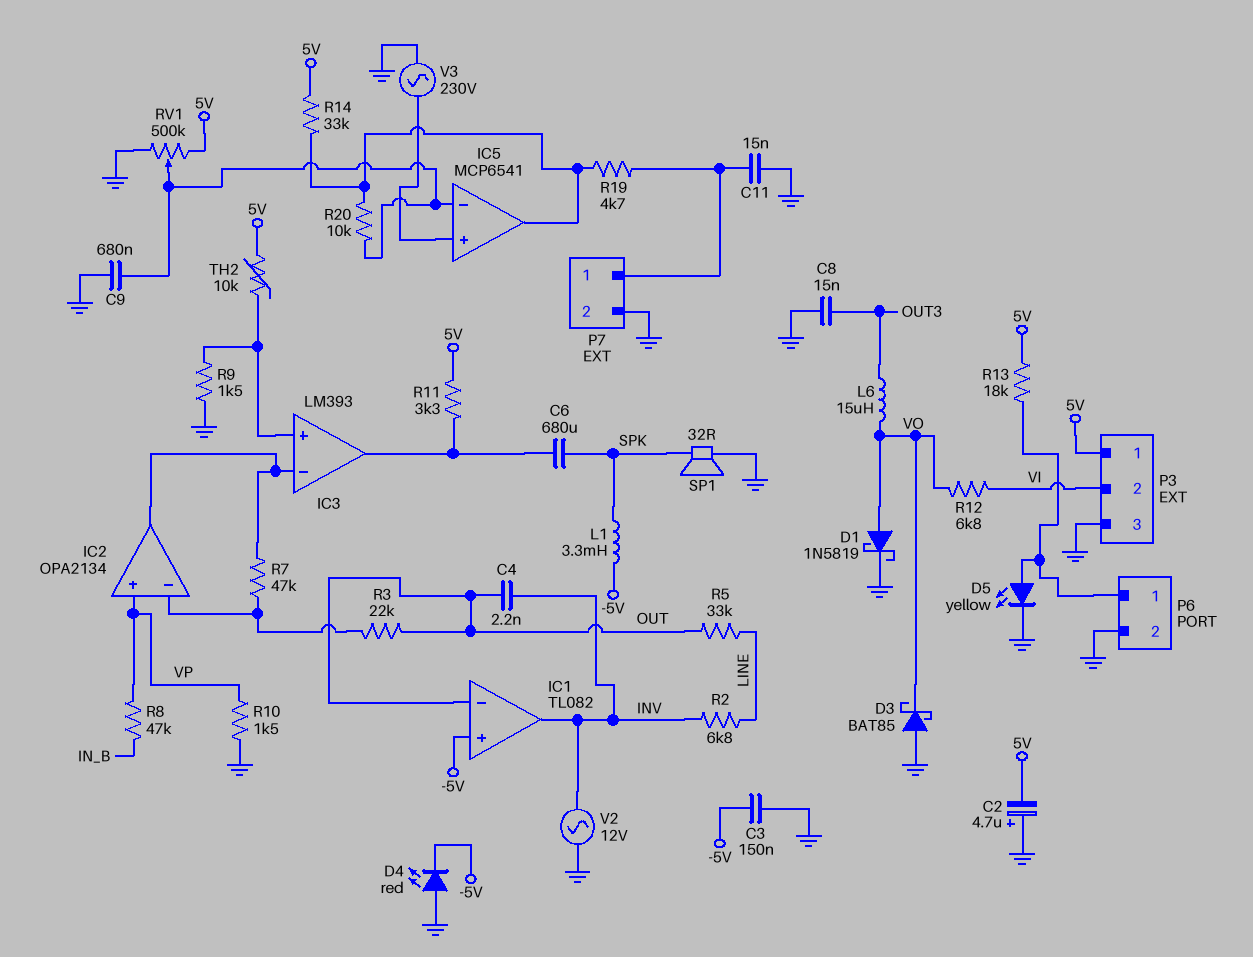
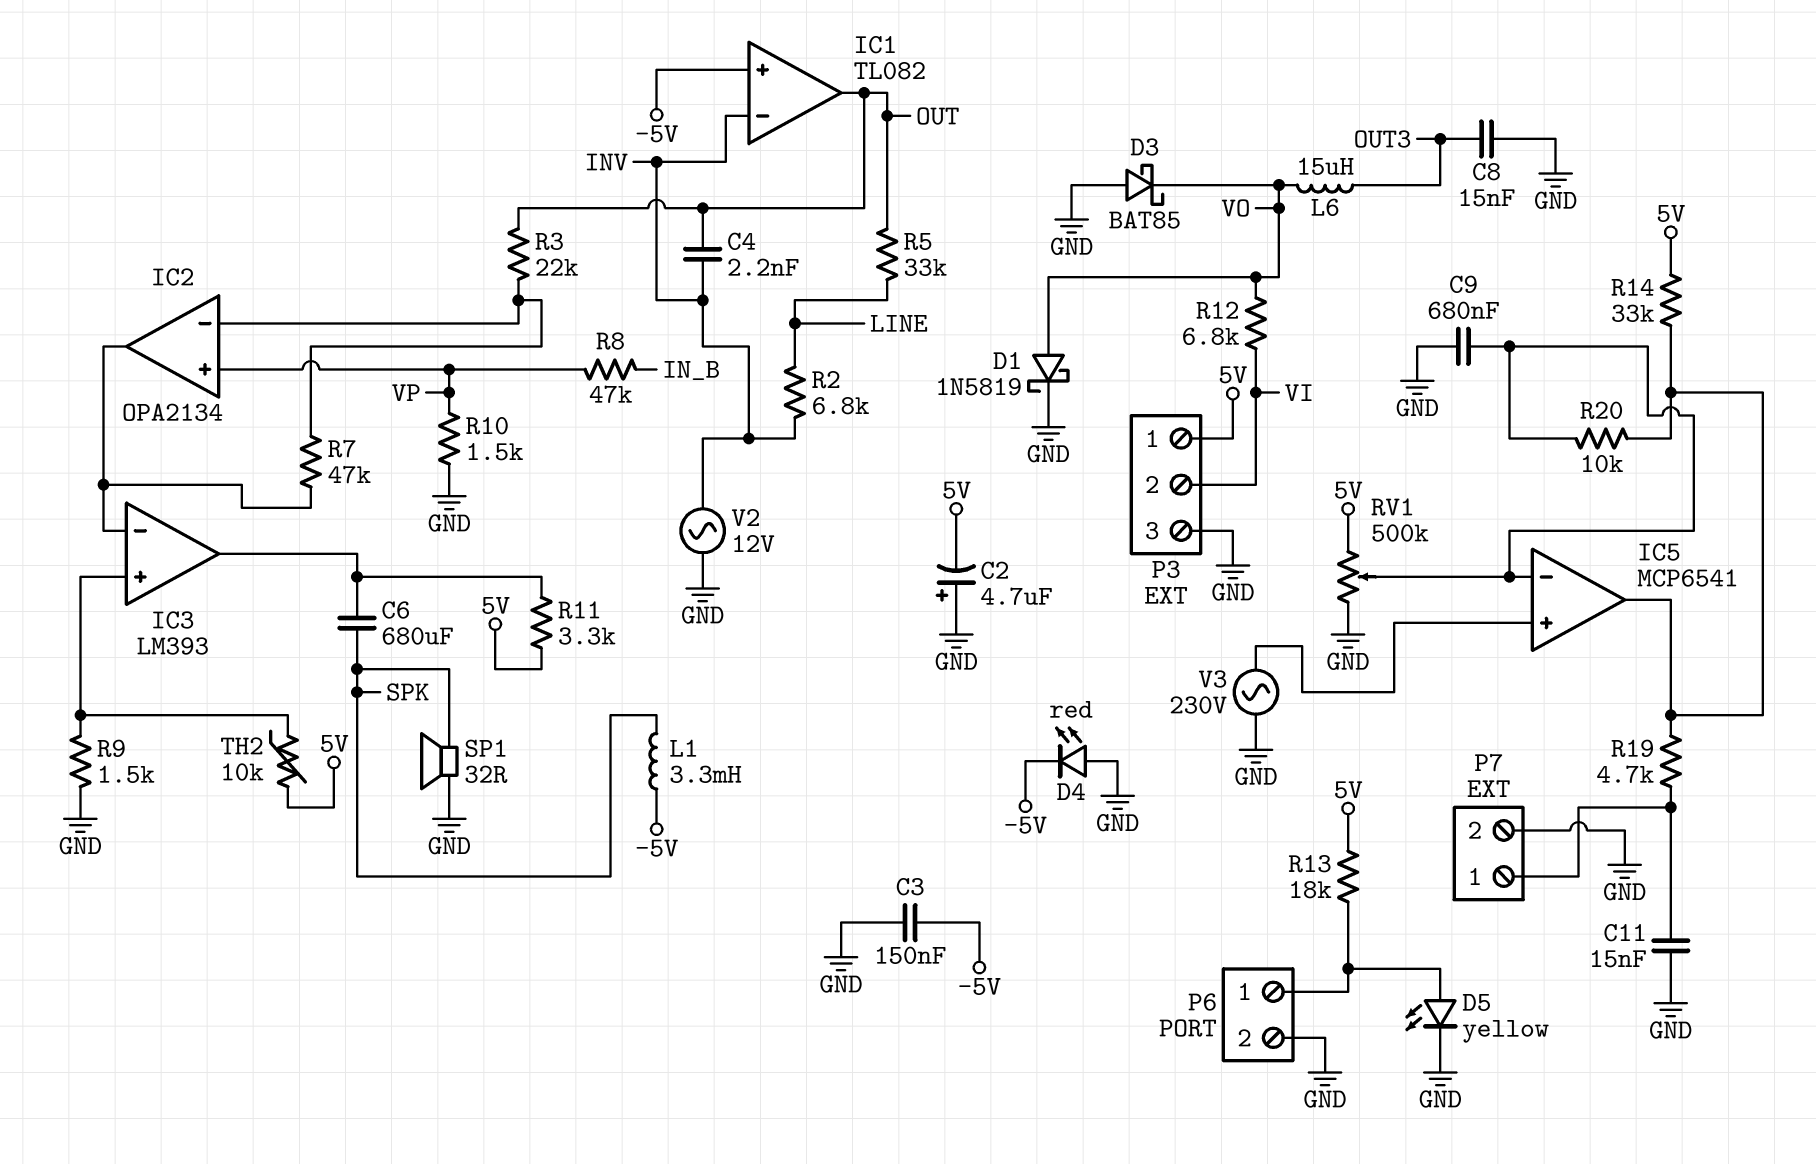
IC1 pin in-: OUT -> INV
IC1 pin out: INV -> OUT

